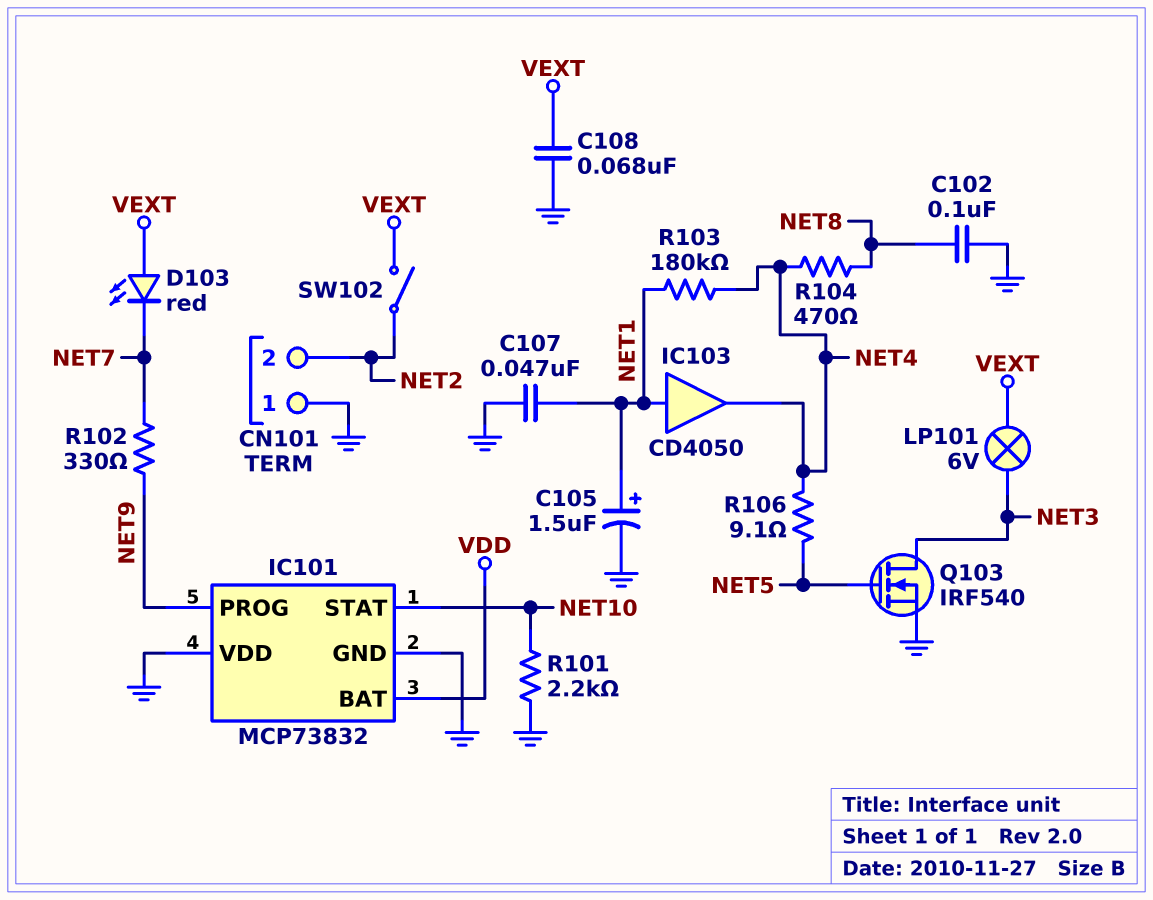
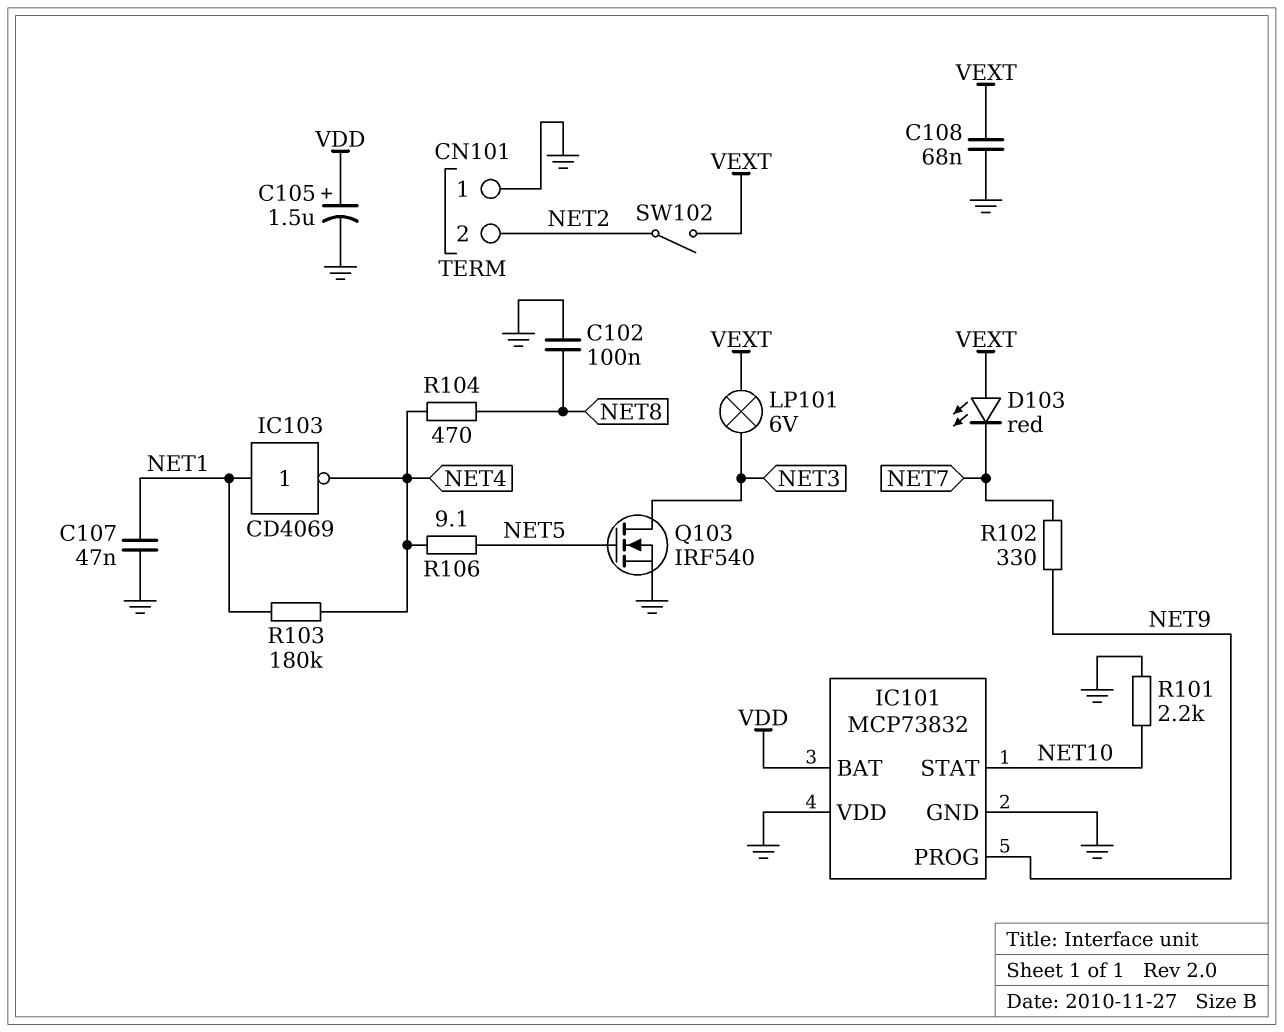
C105: 1.5uF (plus NET1, minus GND) -> 1.5uF (plus VDD, minus GND)
IC103: buffer CD4050 (in NET1, out NET4) -> NOT CD4069 (in NET1, out NET4)

